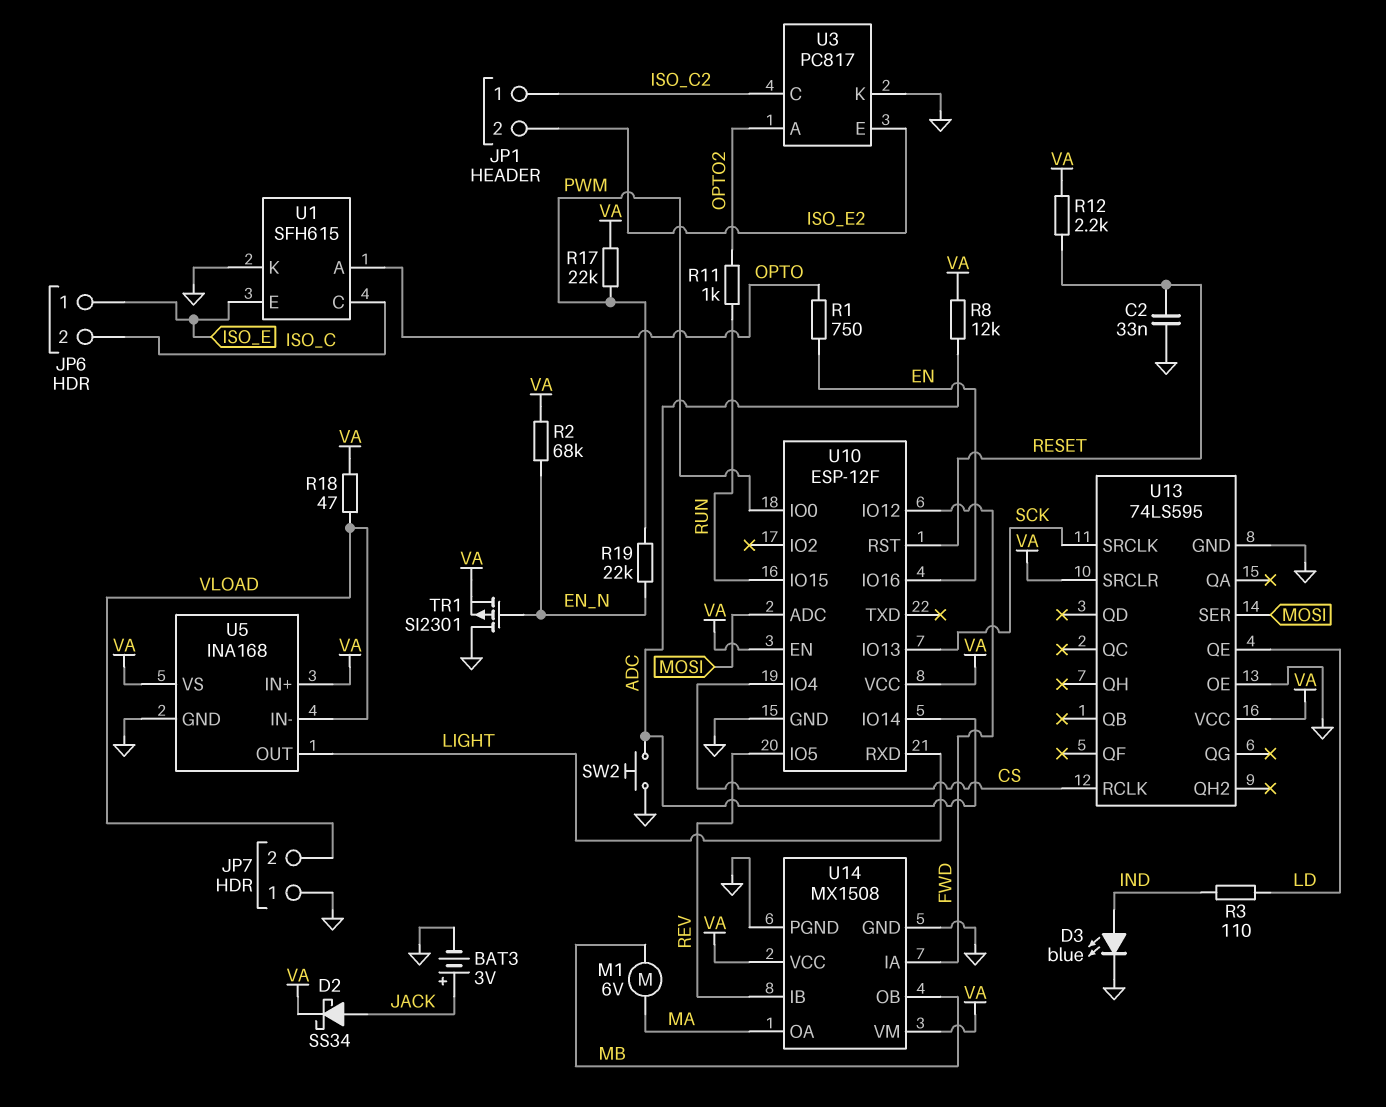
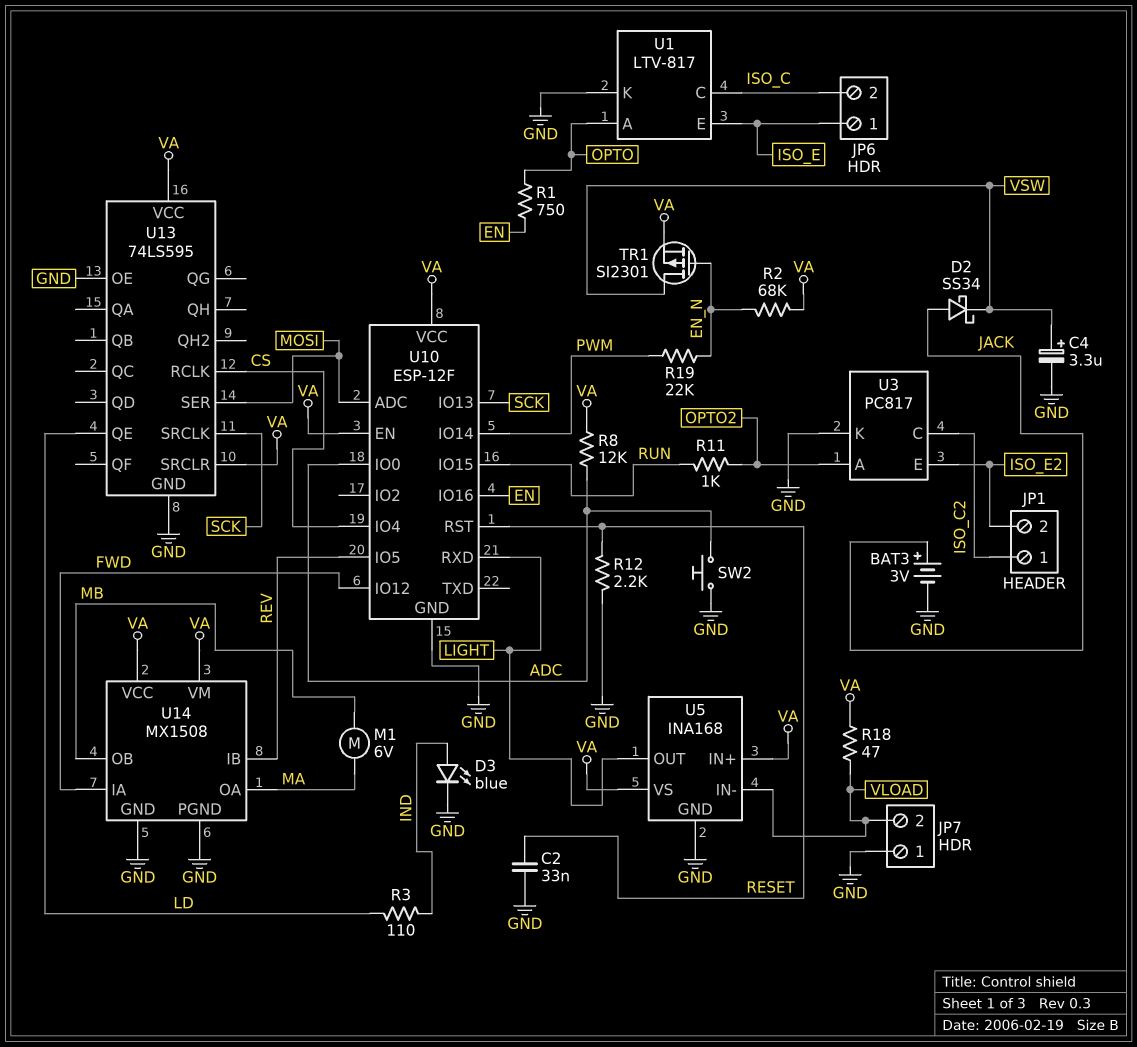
C4: none -> 3.3uF (plus VSW, minus GND)
D2: schottky SS34 (A JACK, K VA) -> schottky SS34 (A JACK, K VSW)
R12: 2.2k (RESET, VA) -> 2.2k (GND, RESET)
R17: 22k (PWM, VA) -> none
TR1: PMOS SI2301 (G EN_N, D GND, S VA) -> PMOS SI2301 (G EN_N, D VSW, S VA)
U1: SFH615 -> LTV-817
U10 pin IO0: PWM -> ADC
U10 pin IO14: ADC -> PWM

